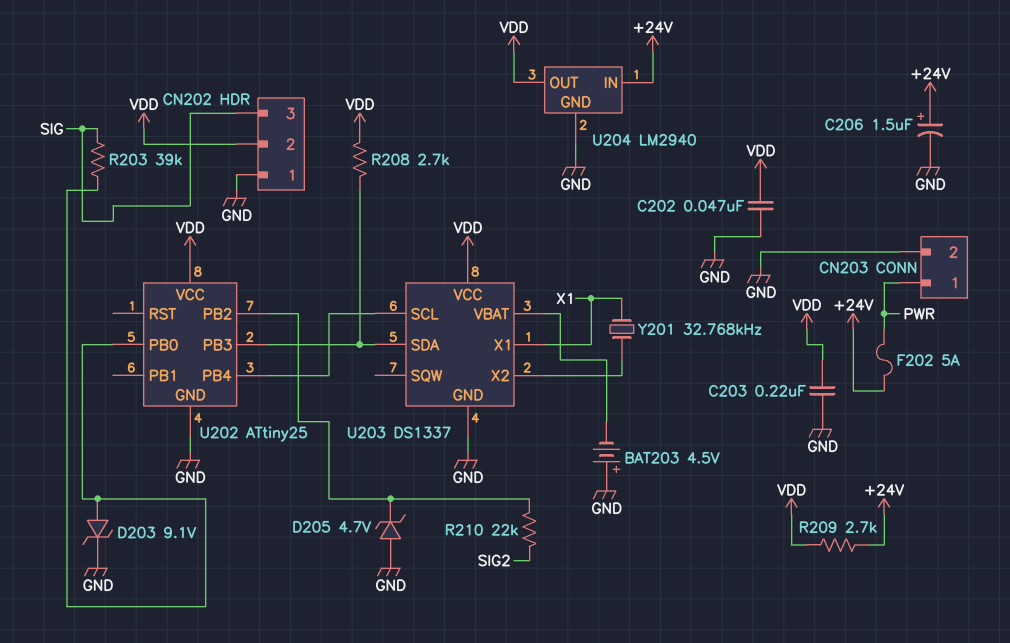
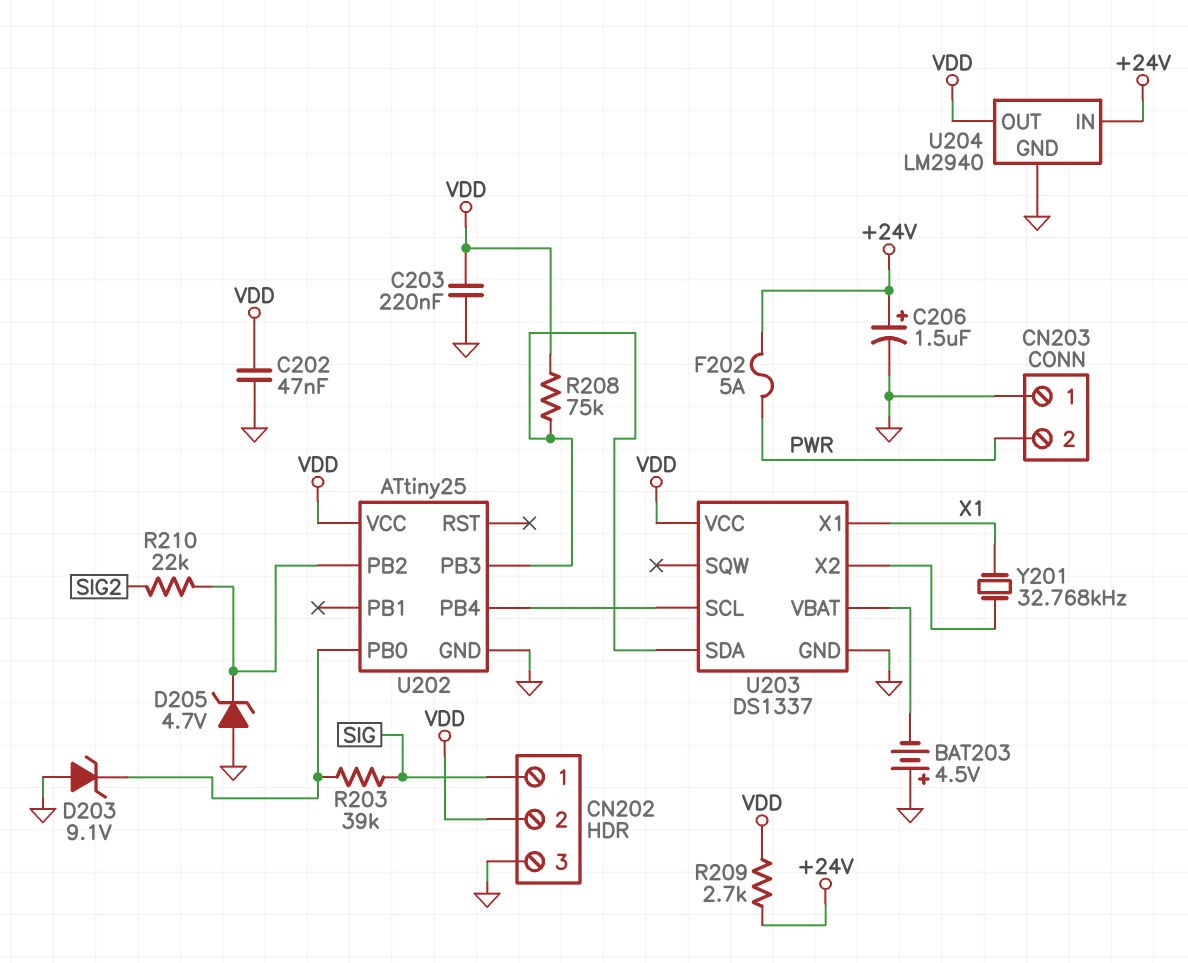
CN202 pin 1: GND -> SIG
CN202 pin 3: SIG -> GND
CN203 pin 1: PWR -> GND
CN203 pin 2: GND -> PWR
D203: zener 9.1V (A U202/PB0, K GND) -> zener 9.1V (A GND, K U202/PB0)
R208: 2.7k (U202/PB3, VDD) -> 75k (U202/PB3, VDD)

